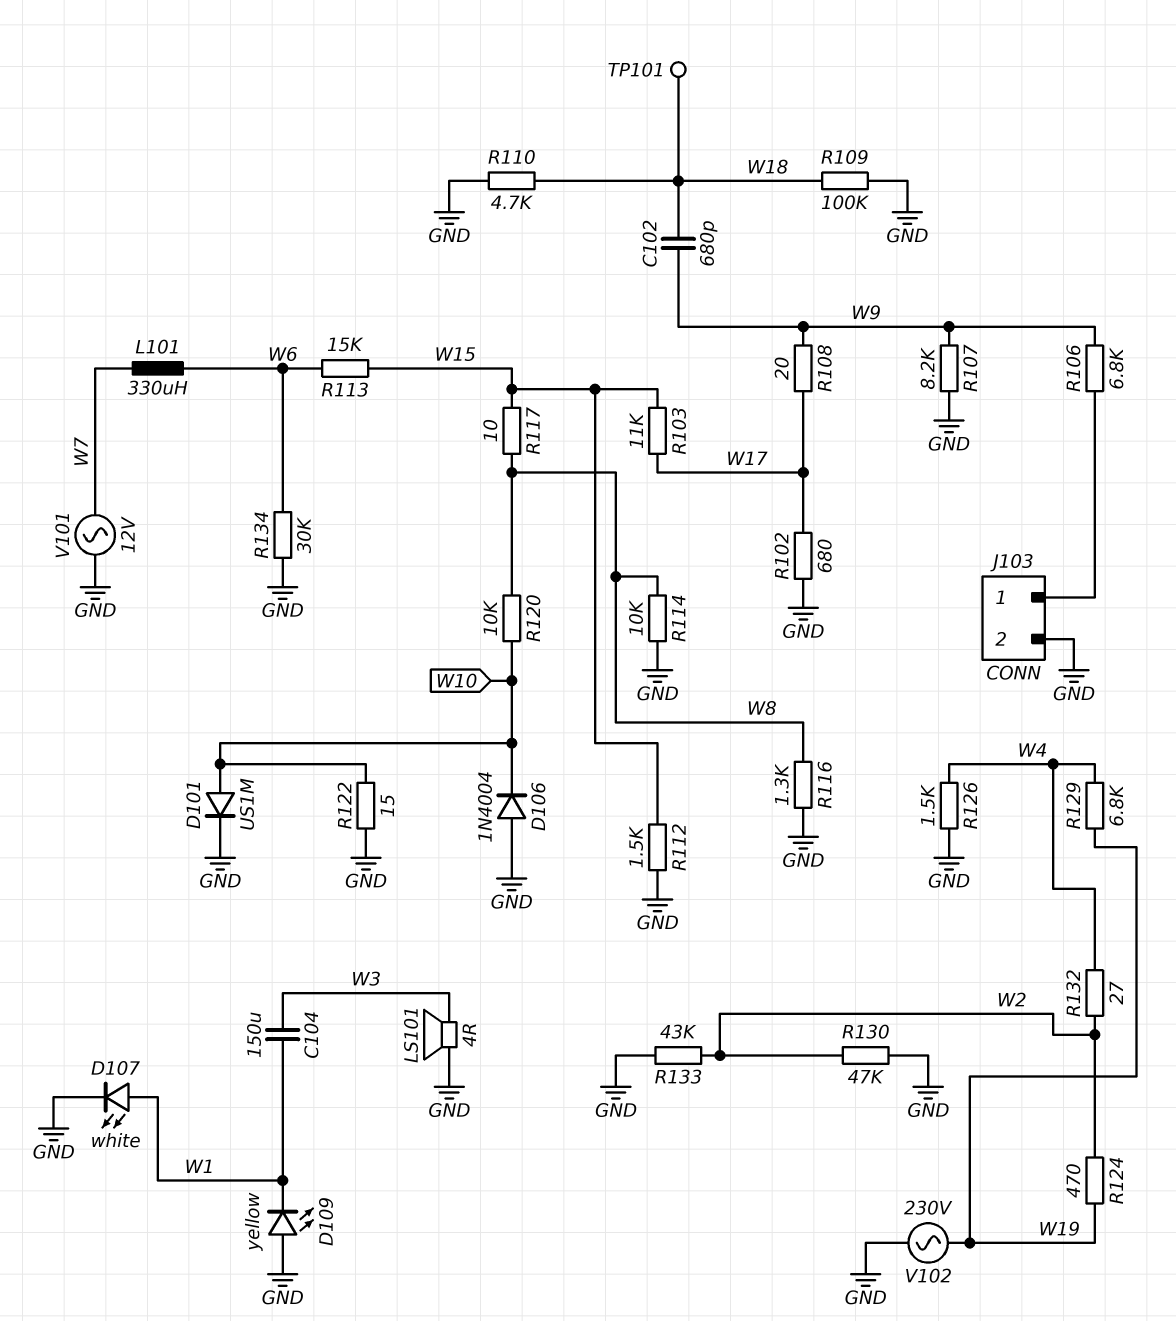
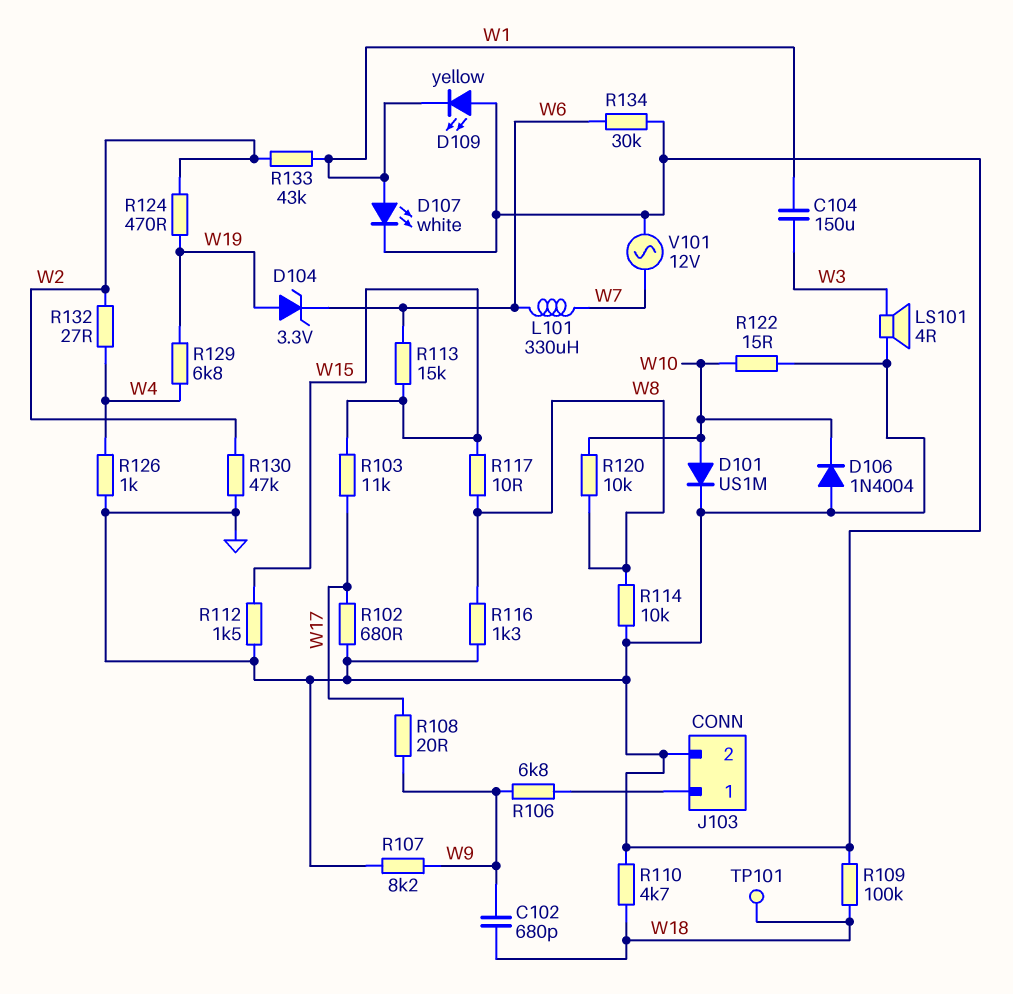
D104: none -> zener 3.3V (A W19, K W6)
R126: 1.5k (GND, W4) -> 1k (GND, W4)
R133: 43k (GND, W2) -> 43k (W1, W2)
V102: AC 230V (GND, W19) -> none

